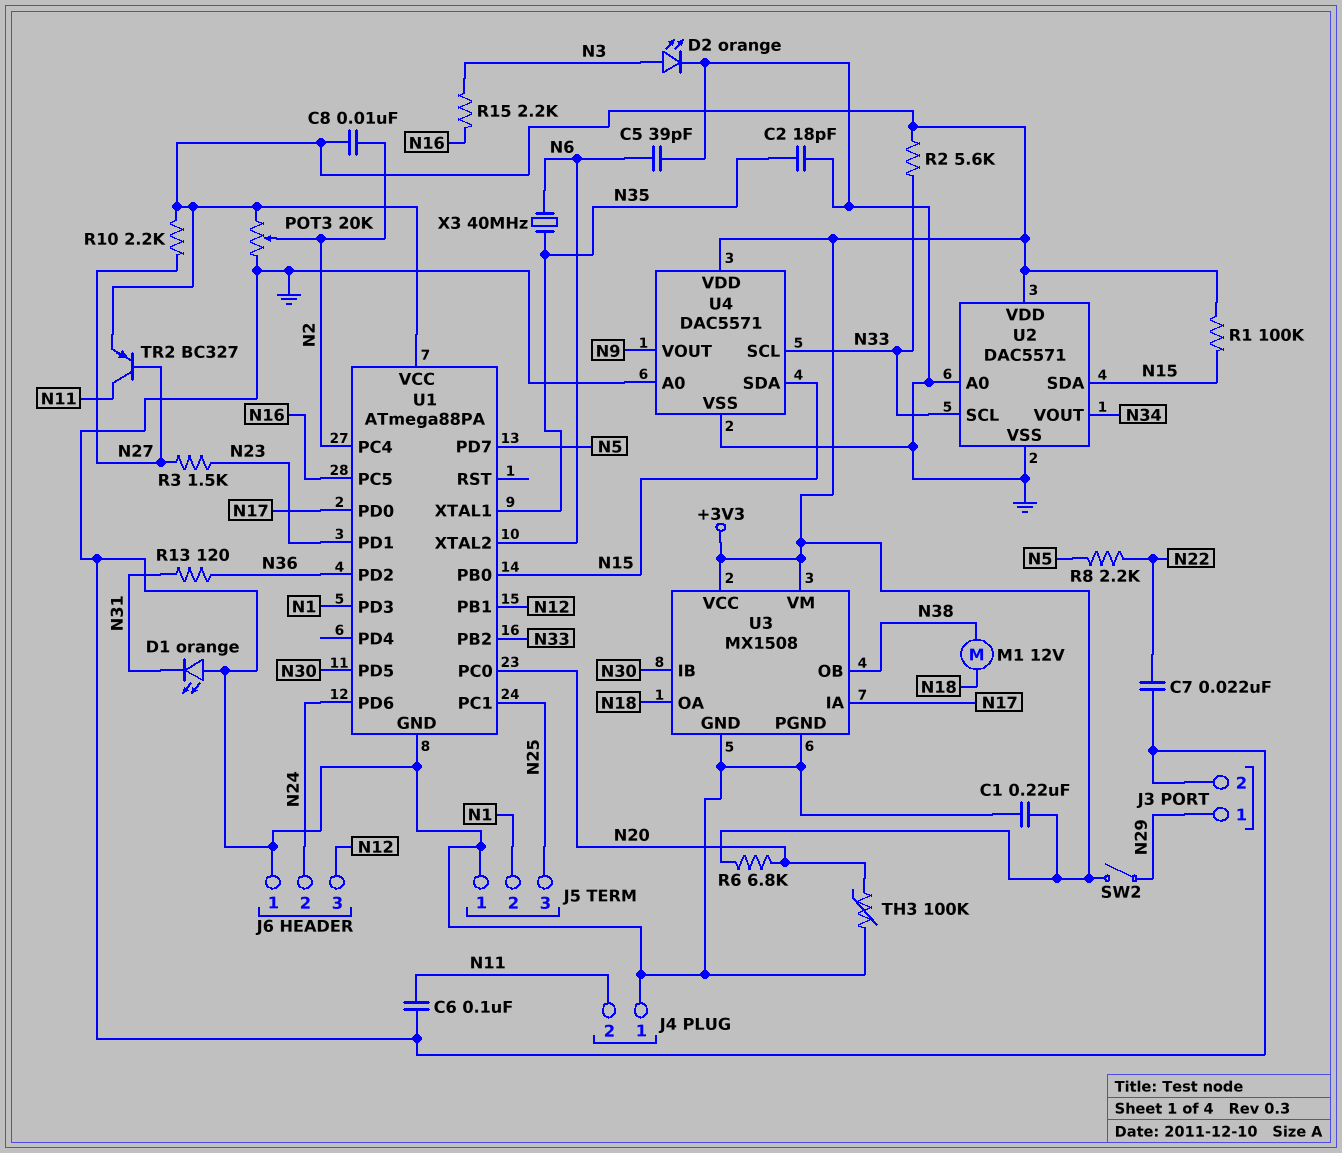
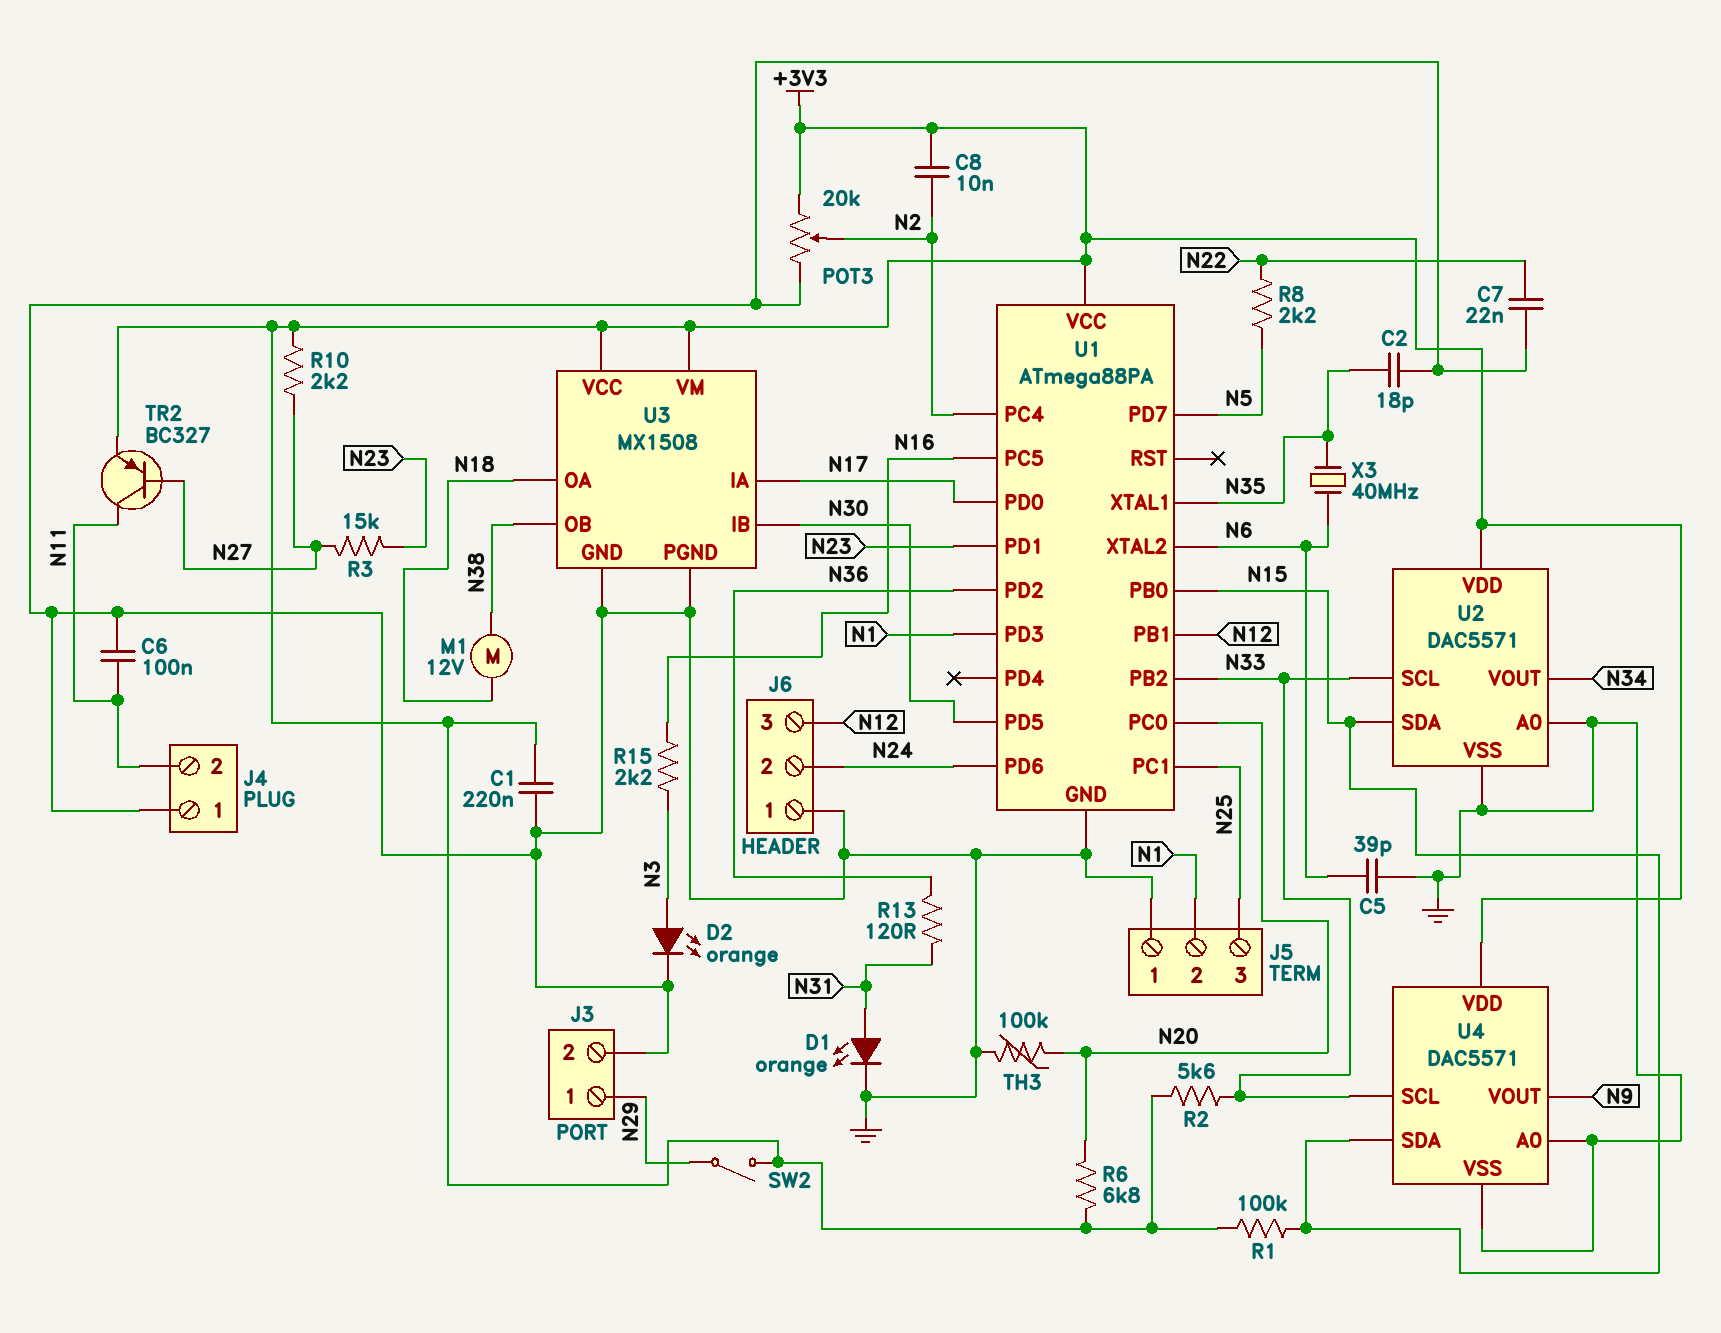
D1: LED orange (A GND, K N31) -> LED orange (A N31, K GND)
R3: 1.5k (N23, N27) -> 15k (N23, N27)

